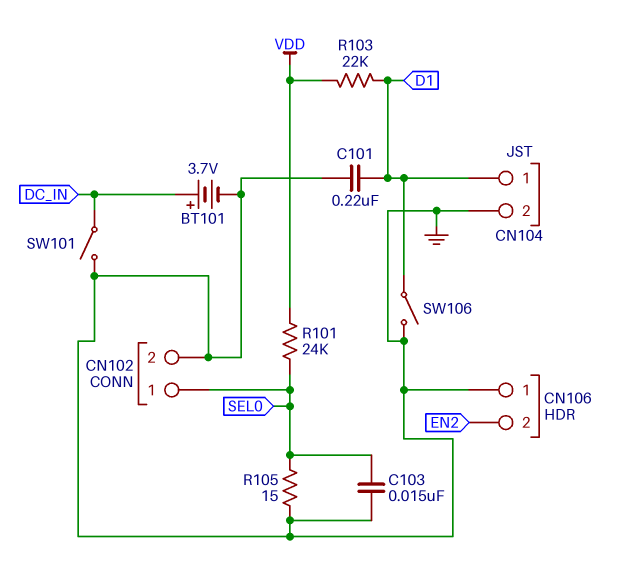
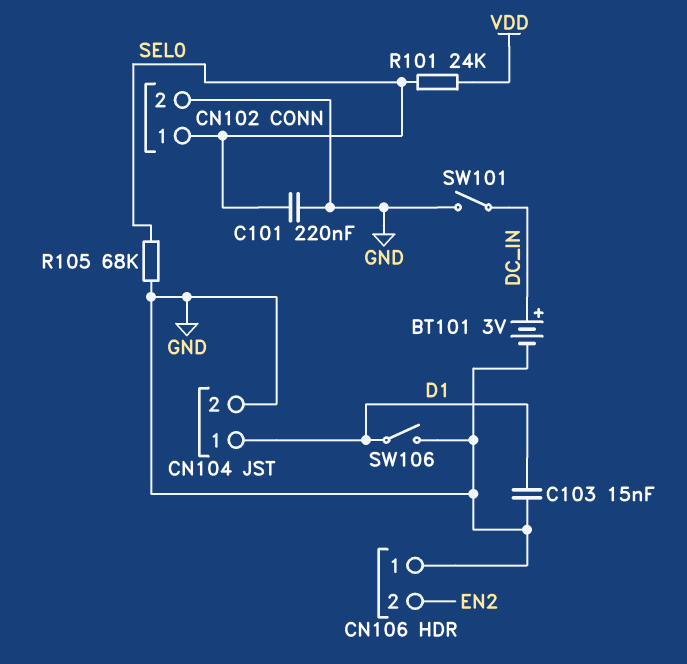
BT101: 3.7V (plus DC_IN, minus GND) -> 3V (plus DC_IN, minus GND)
C101: 220nF (D1, GND) -> 220nF (GND, SEL0)
C103: 15nF (GND, SEL0) -> 15nF (D1, GND)
R103: 22k (D1, VDD) -> none
R105: 15 (GND, SEL0) -> 68k (GND, SEL0)

